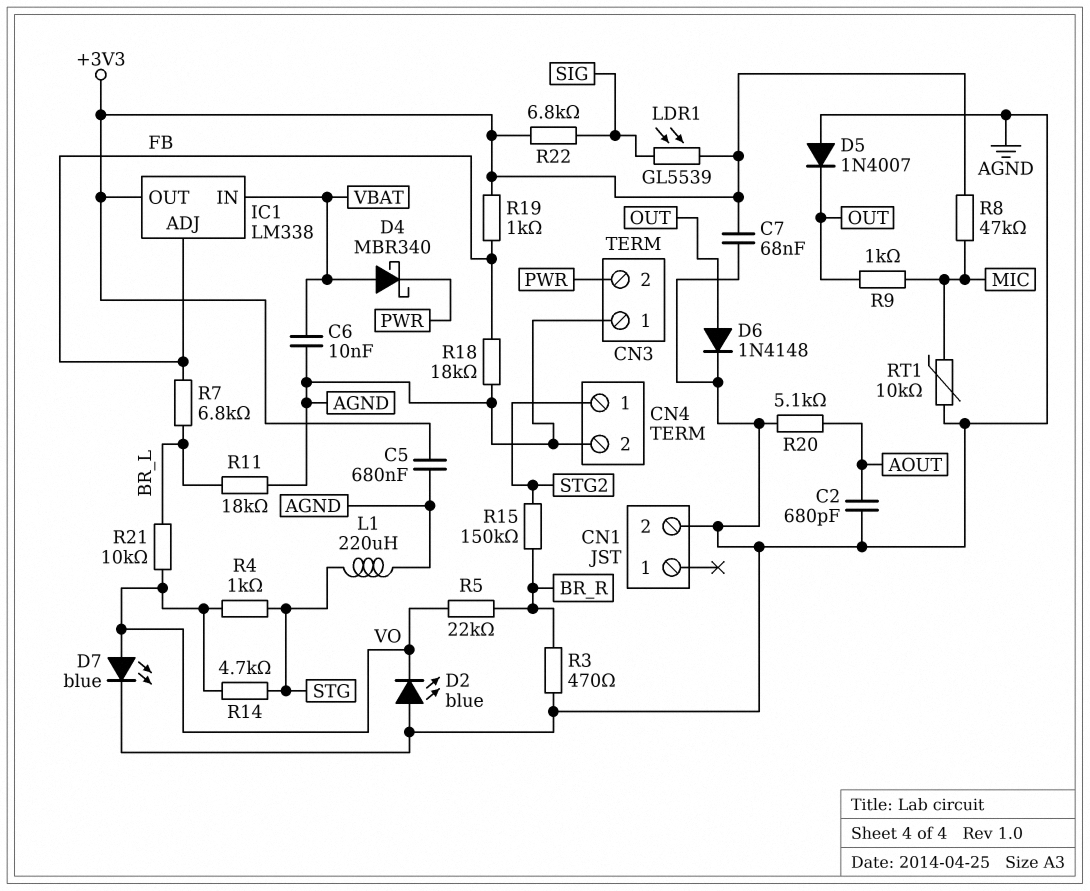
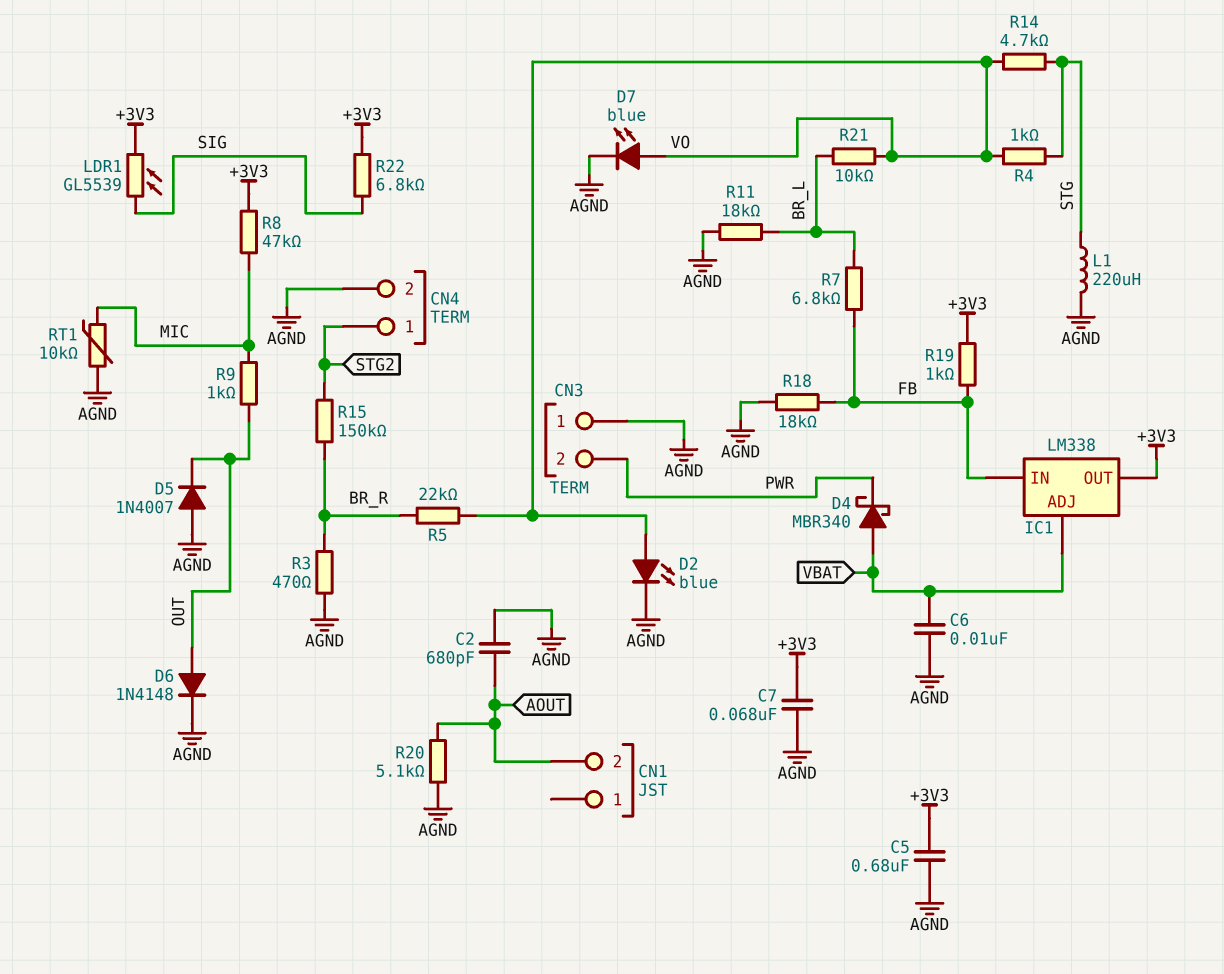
CN1 pin 2: AGND -> AOUT
D2: LED blue (A AGND, K VO) -> LED blue (A VO, K AGND)
IC1 pin ADJ: FB -> VBAT
IC1 pin IN: VBAT -> FB

